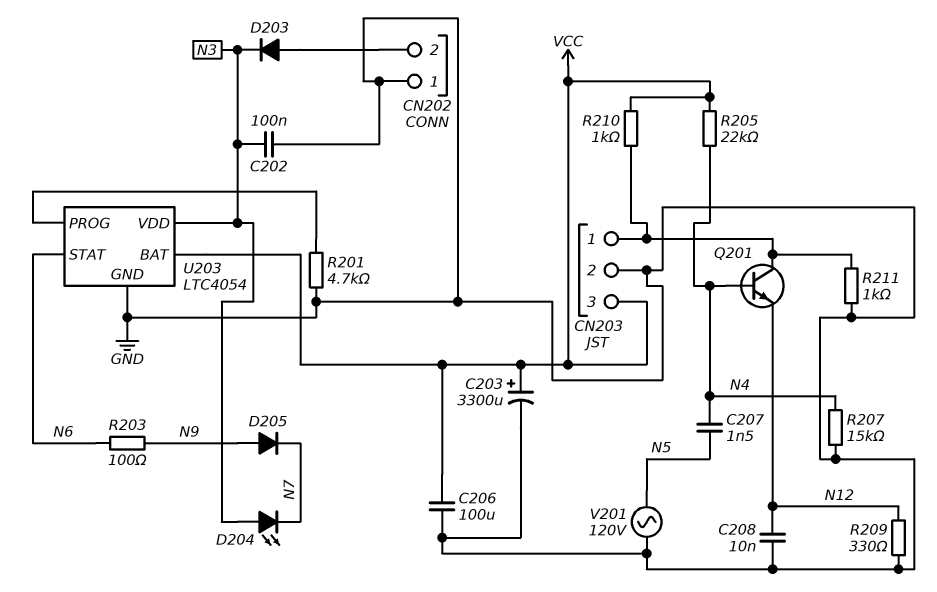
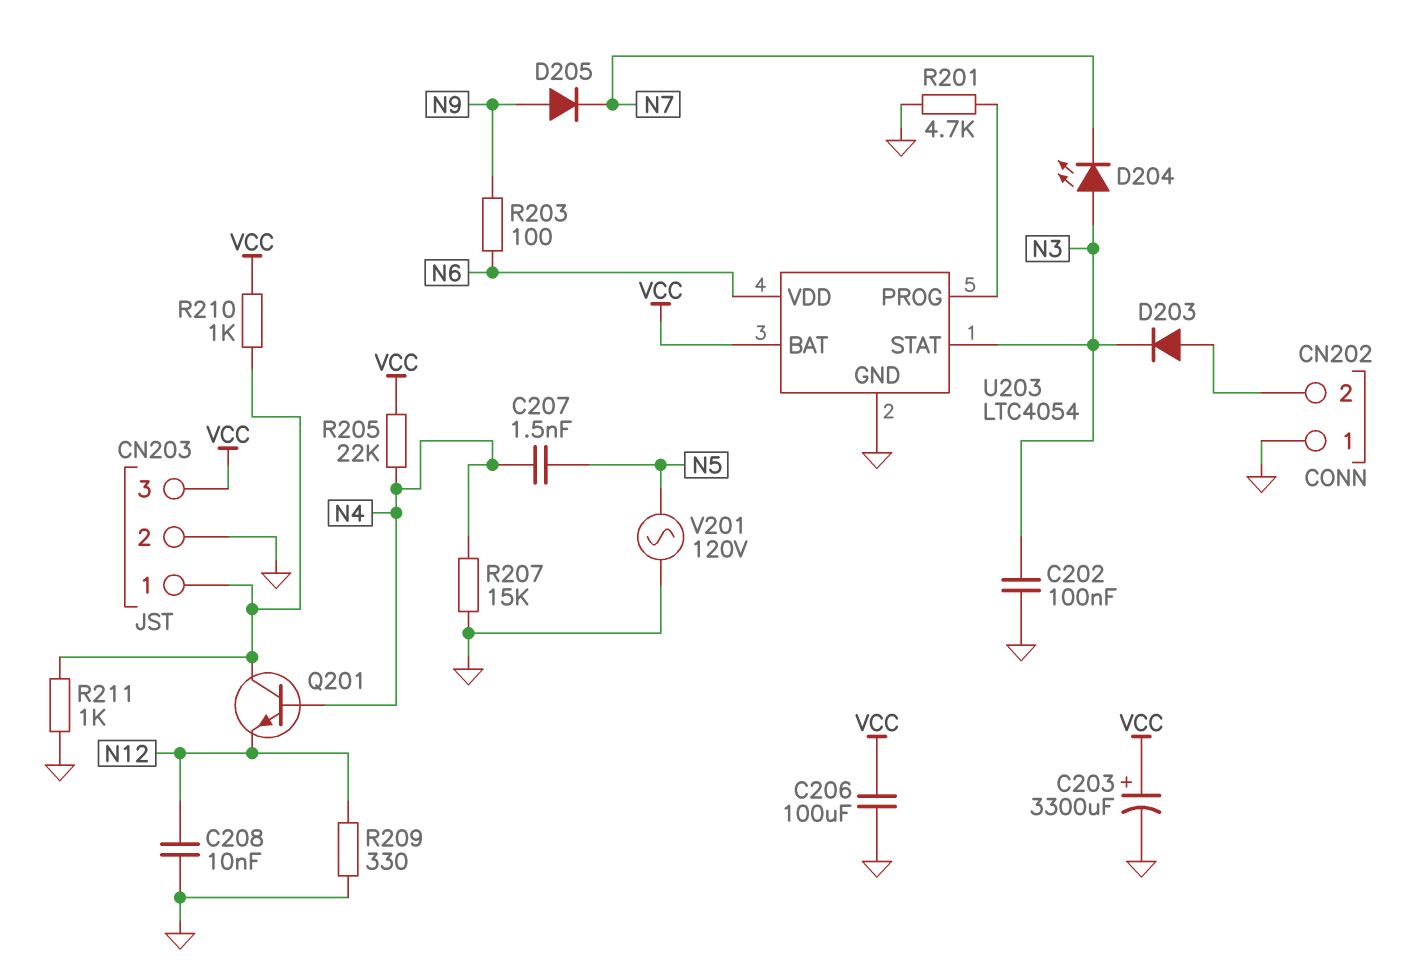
U203 pin STAT: N6 -> N3
U203 pin VDD: N3 -> N6

